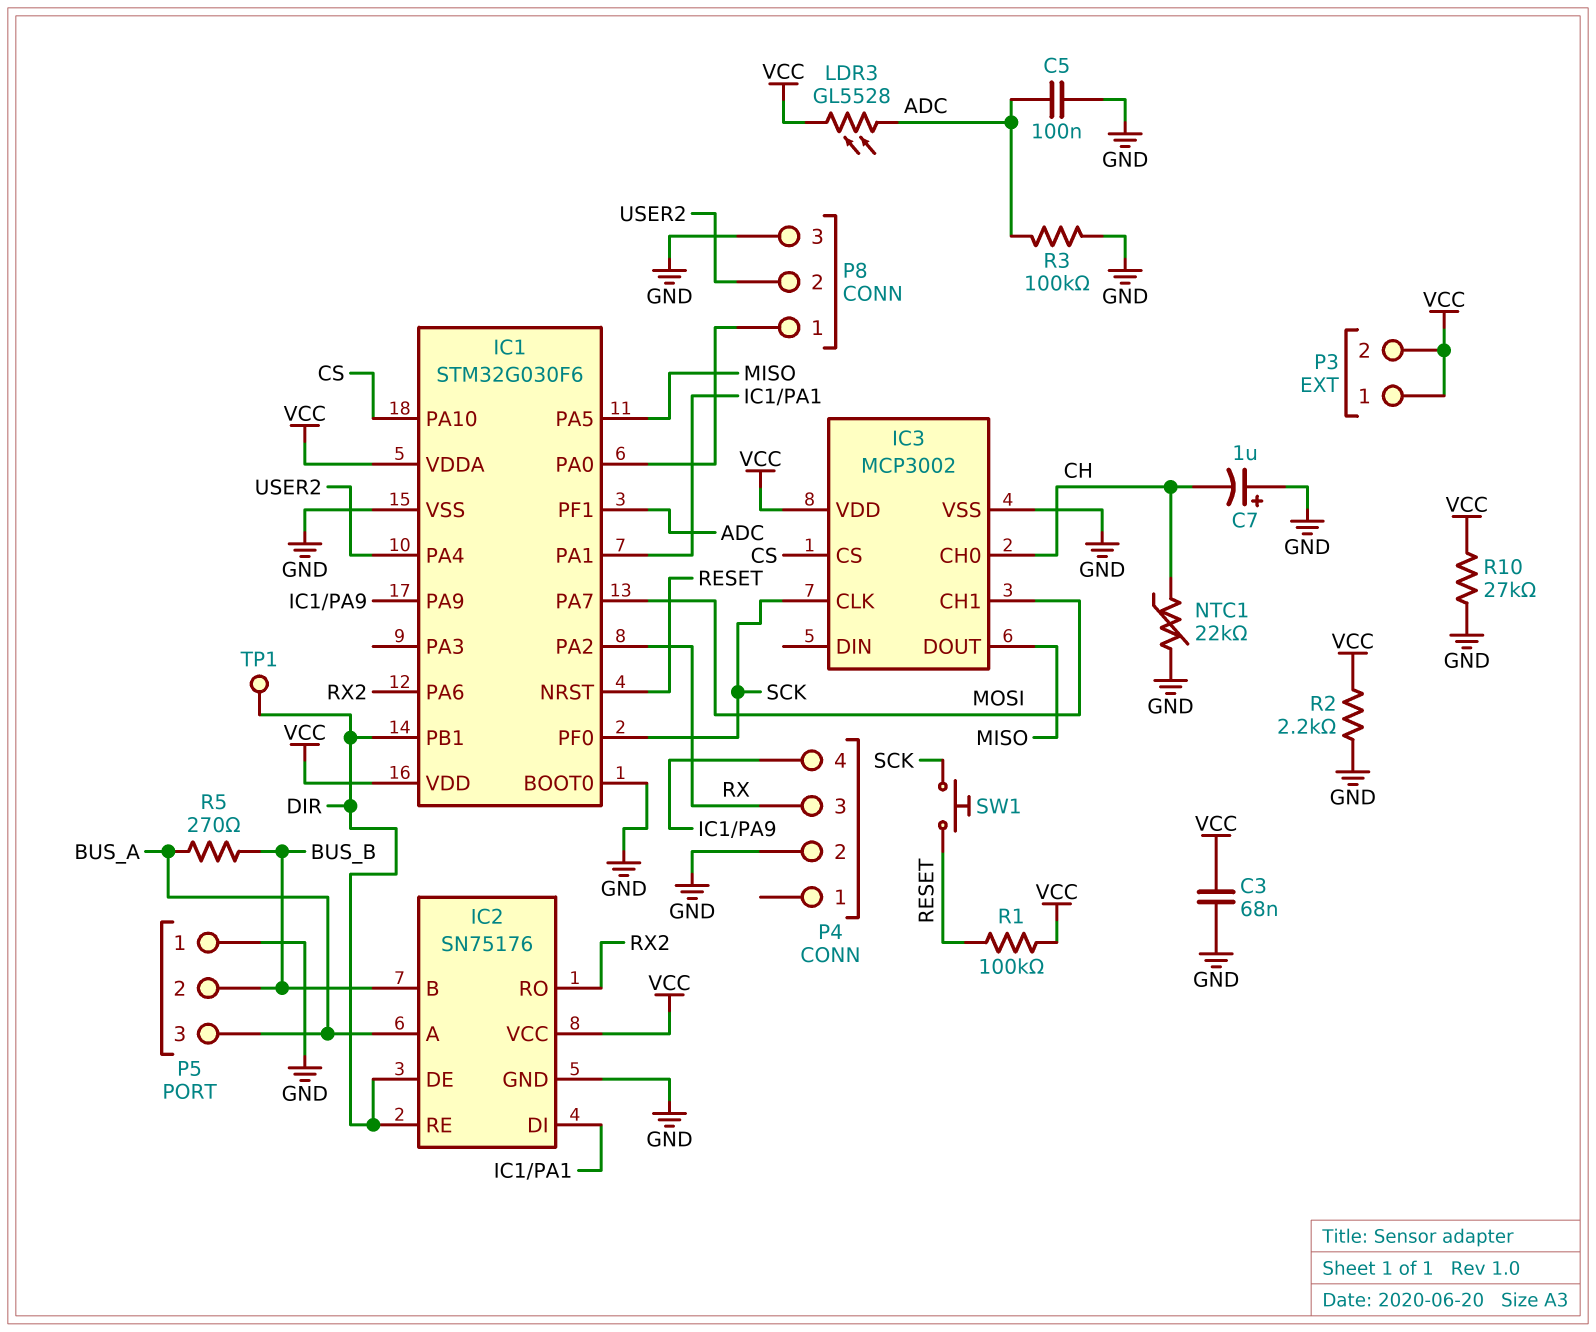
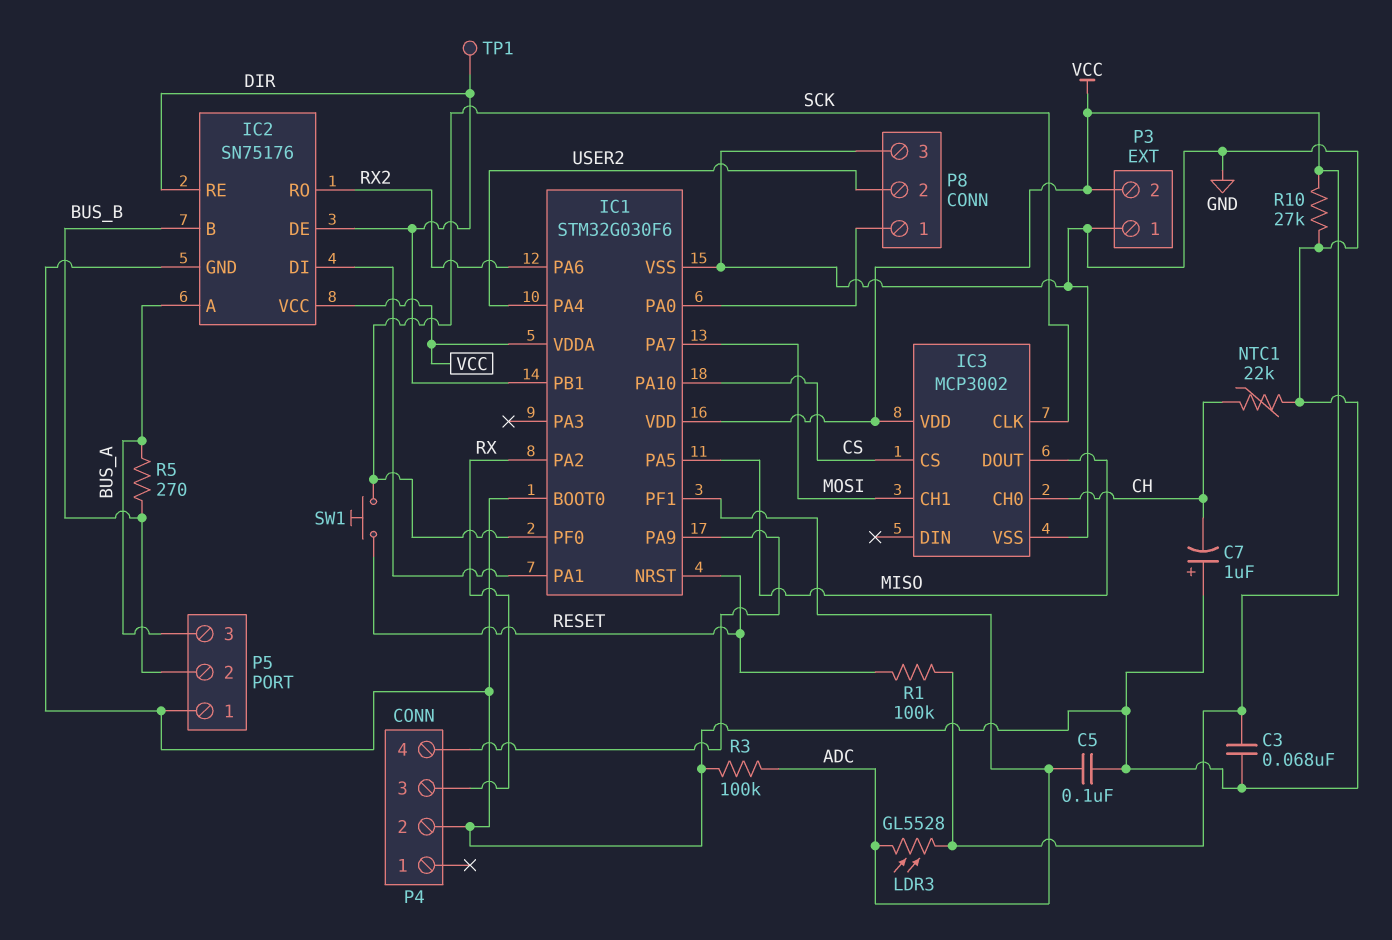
P3 pin 1: VCC -> GND
R2: 2.2k (GND, VCC) -> none

